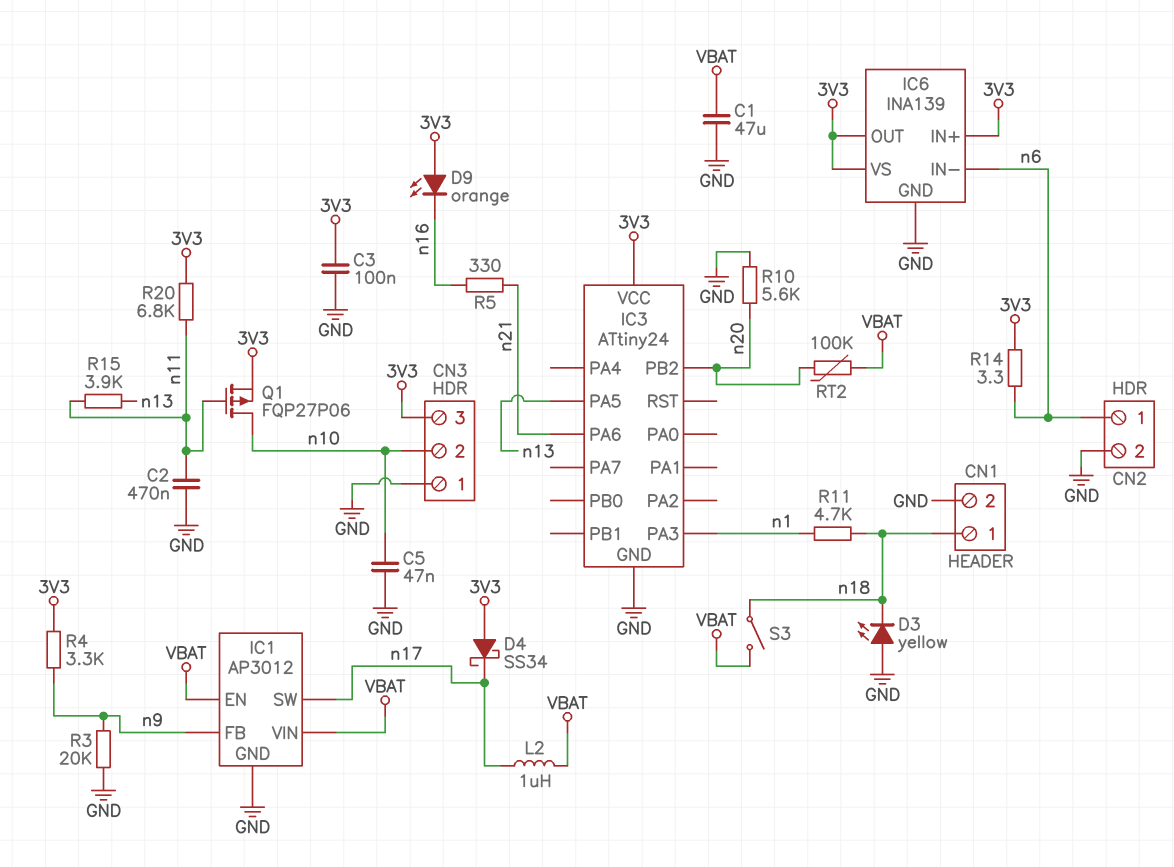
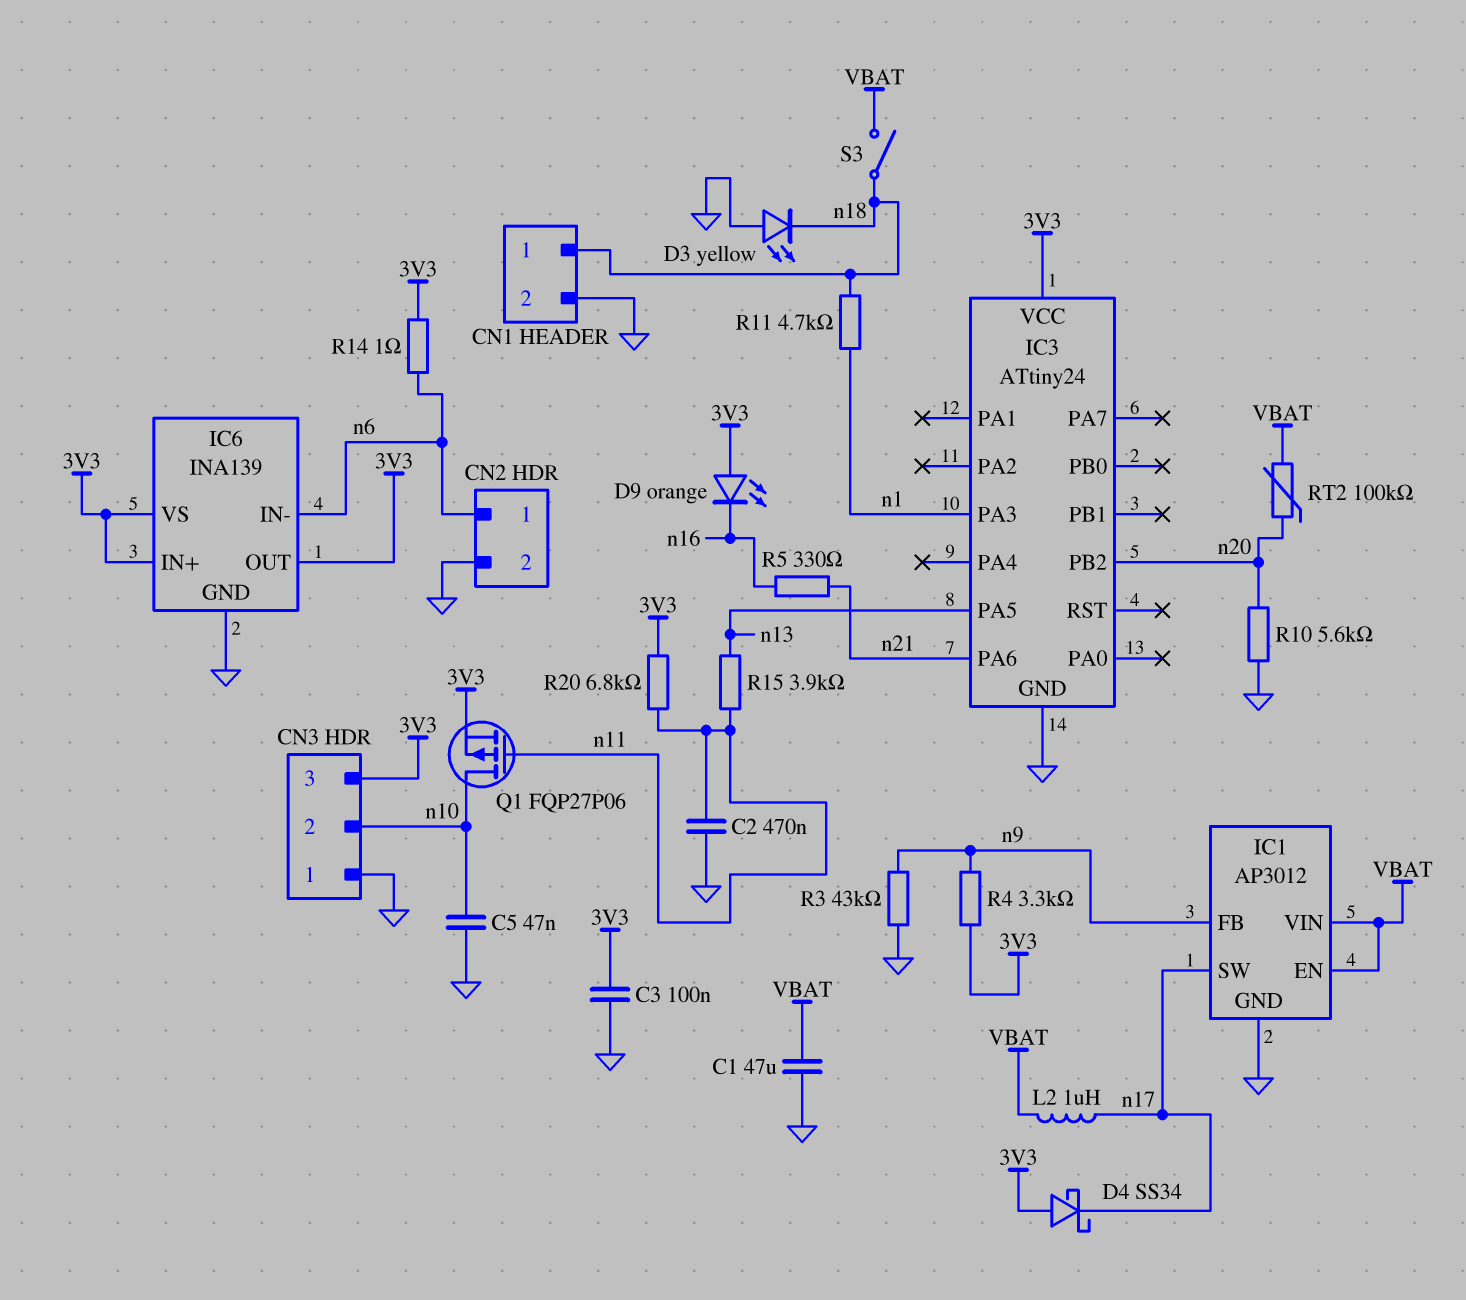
R3: 20k (GND, n9) -> 43k (GND, n9)
R14: 3.3 (3V3, n6) -> 1 (3V3, n6)

